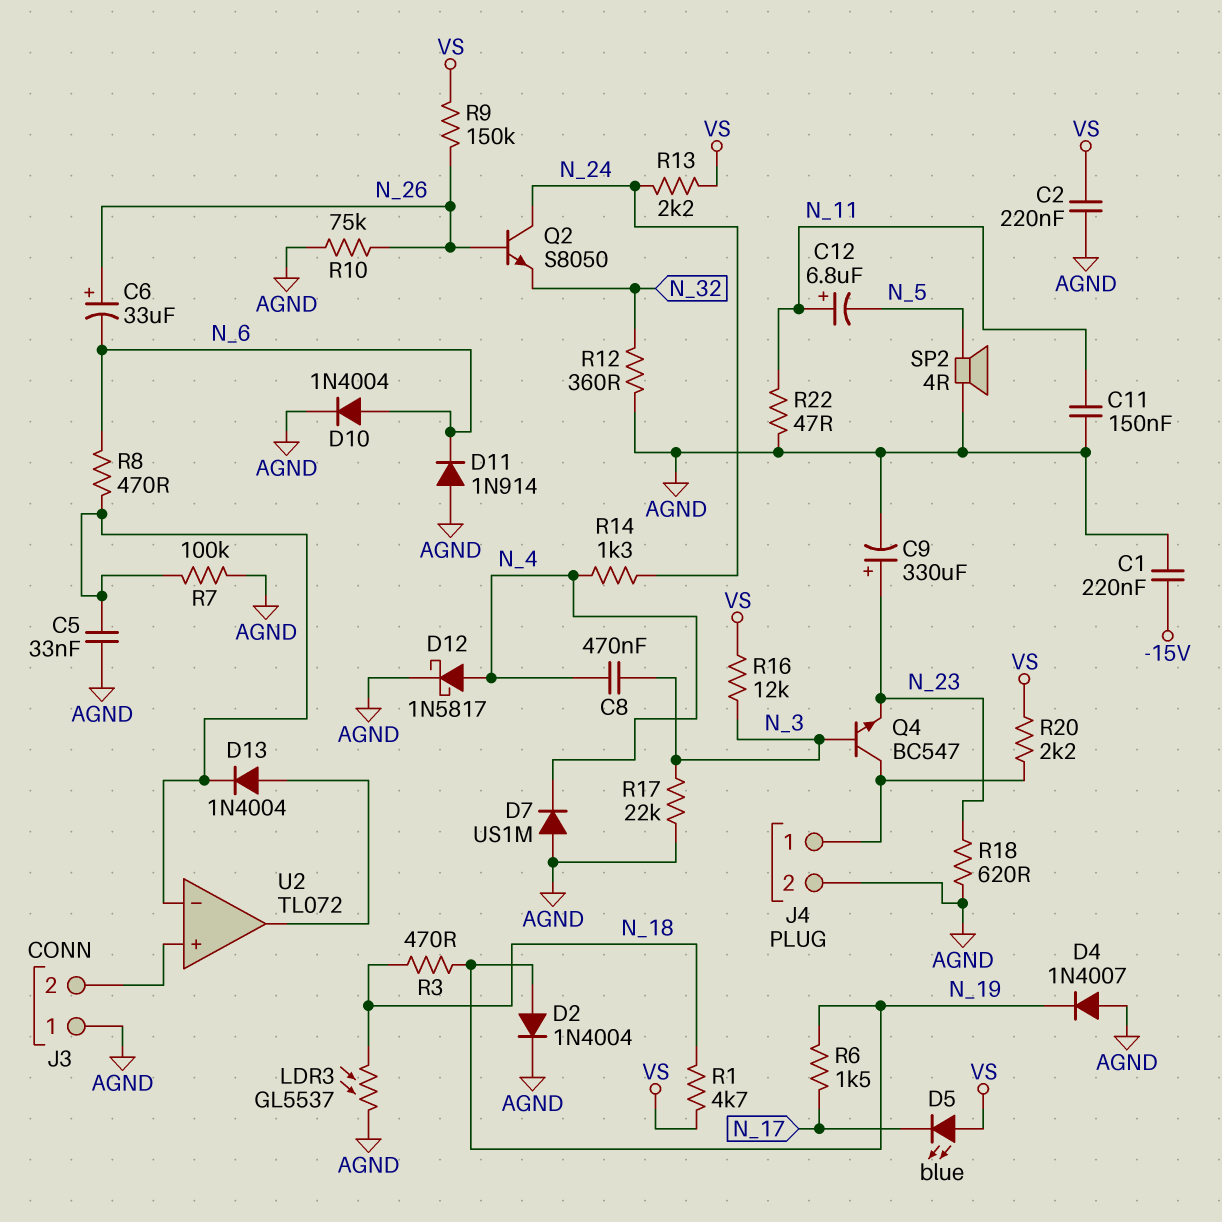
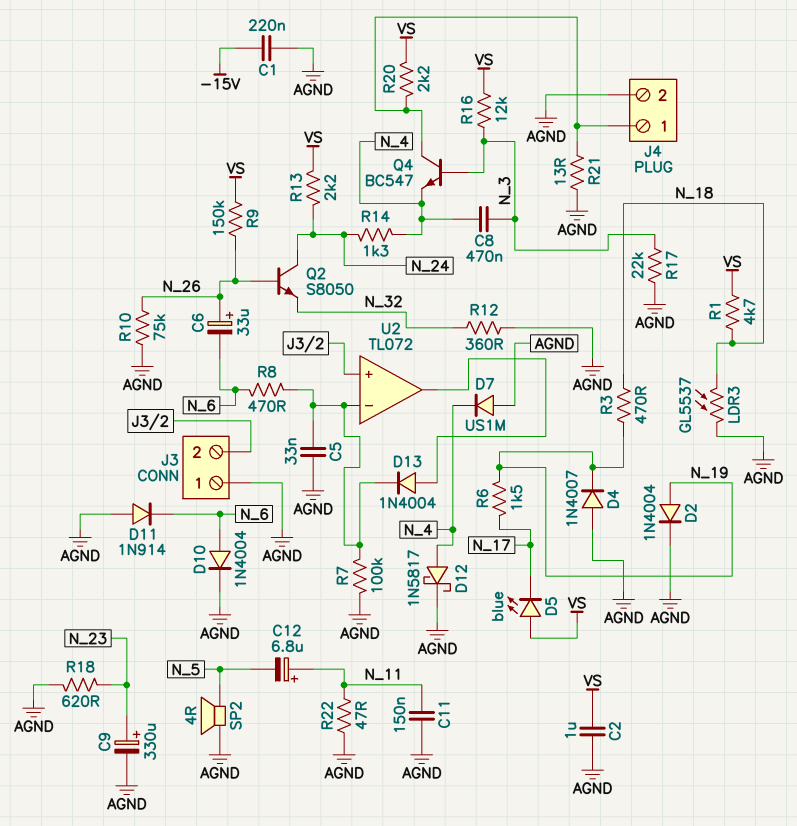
C2: 220nF (AGND, VS) -> 1uF (AGND, VS)
Q4: NPN BC547 (B N_3, C J4/1, E N_23) -> NPN BC547 (B N_3, C J4/1, E N_4)
R21: none -> 13 (AGND, J4/1)

